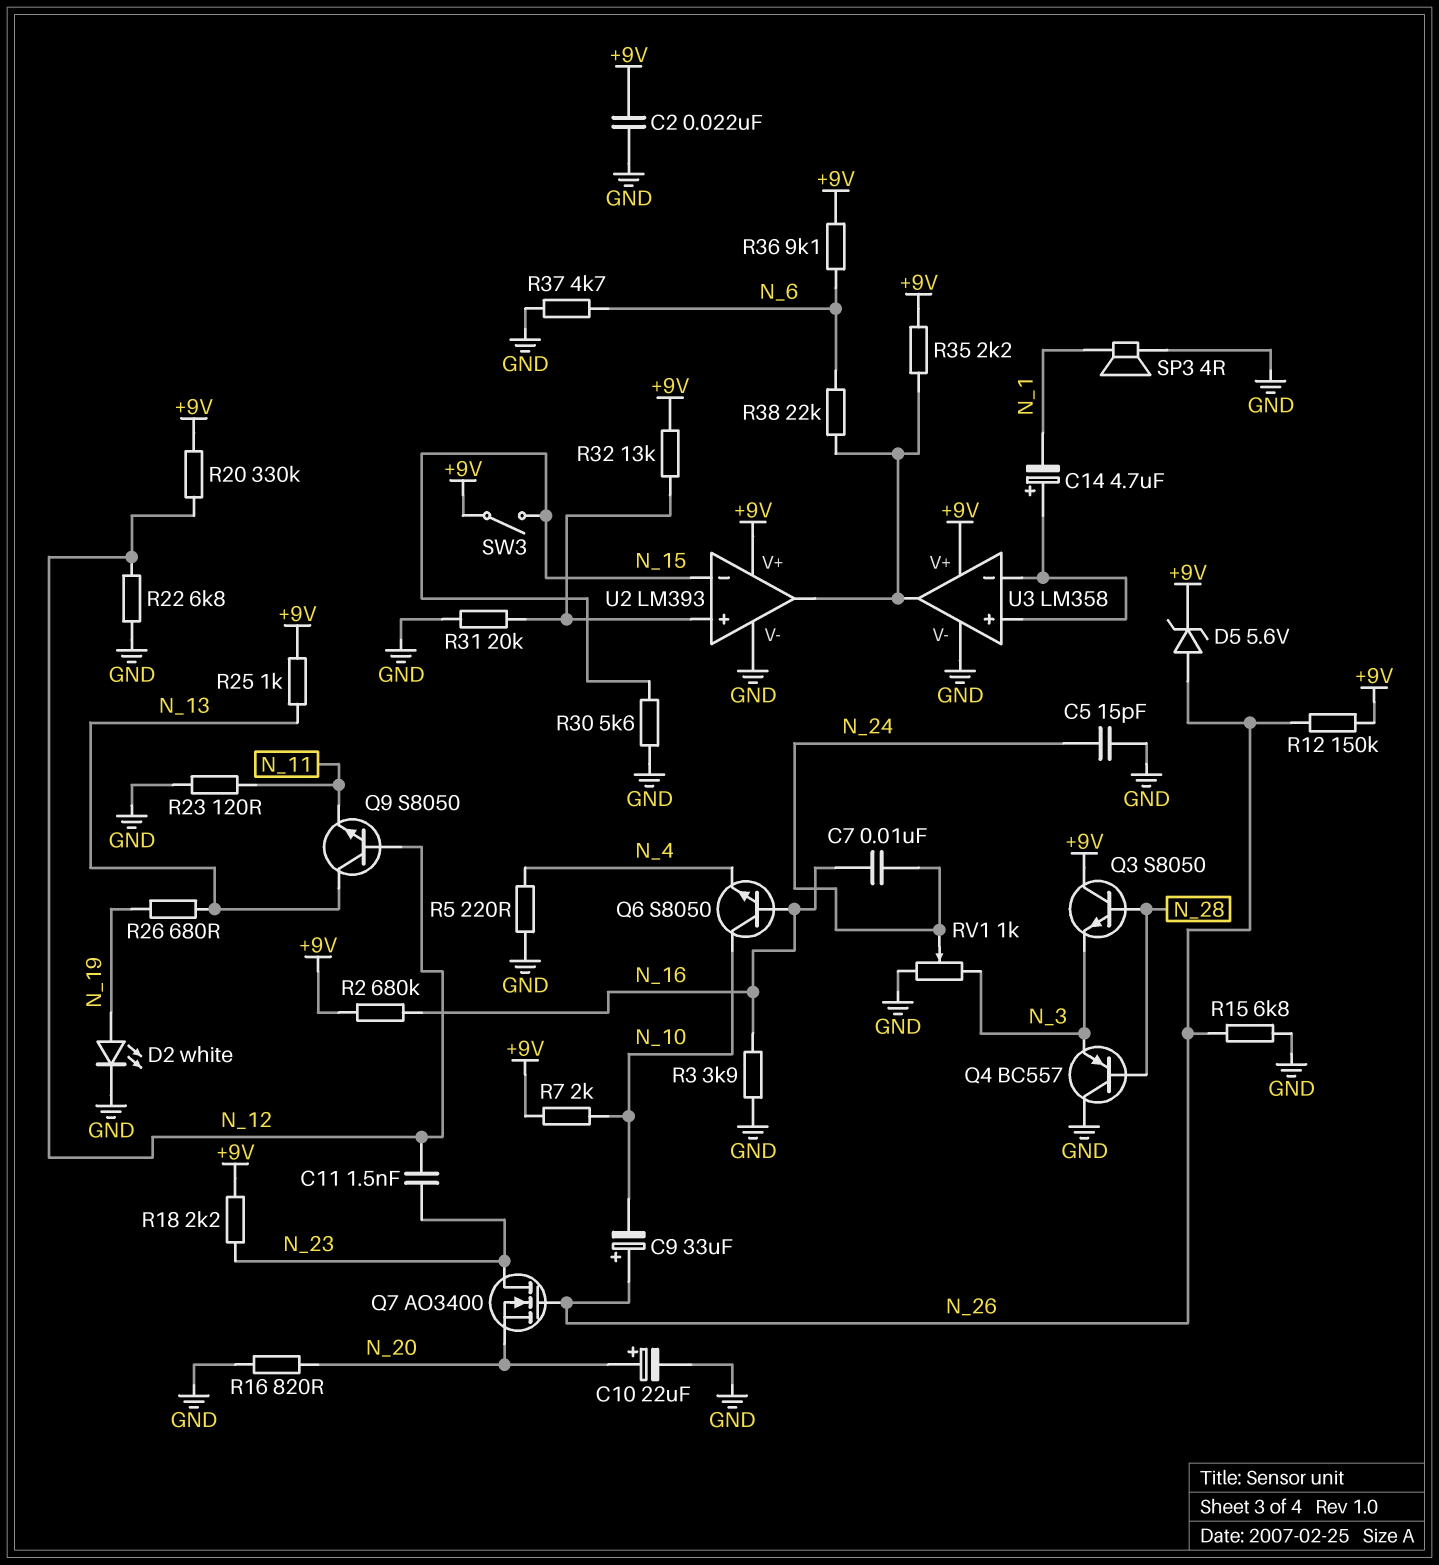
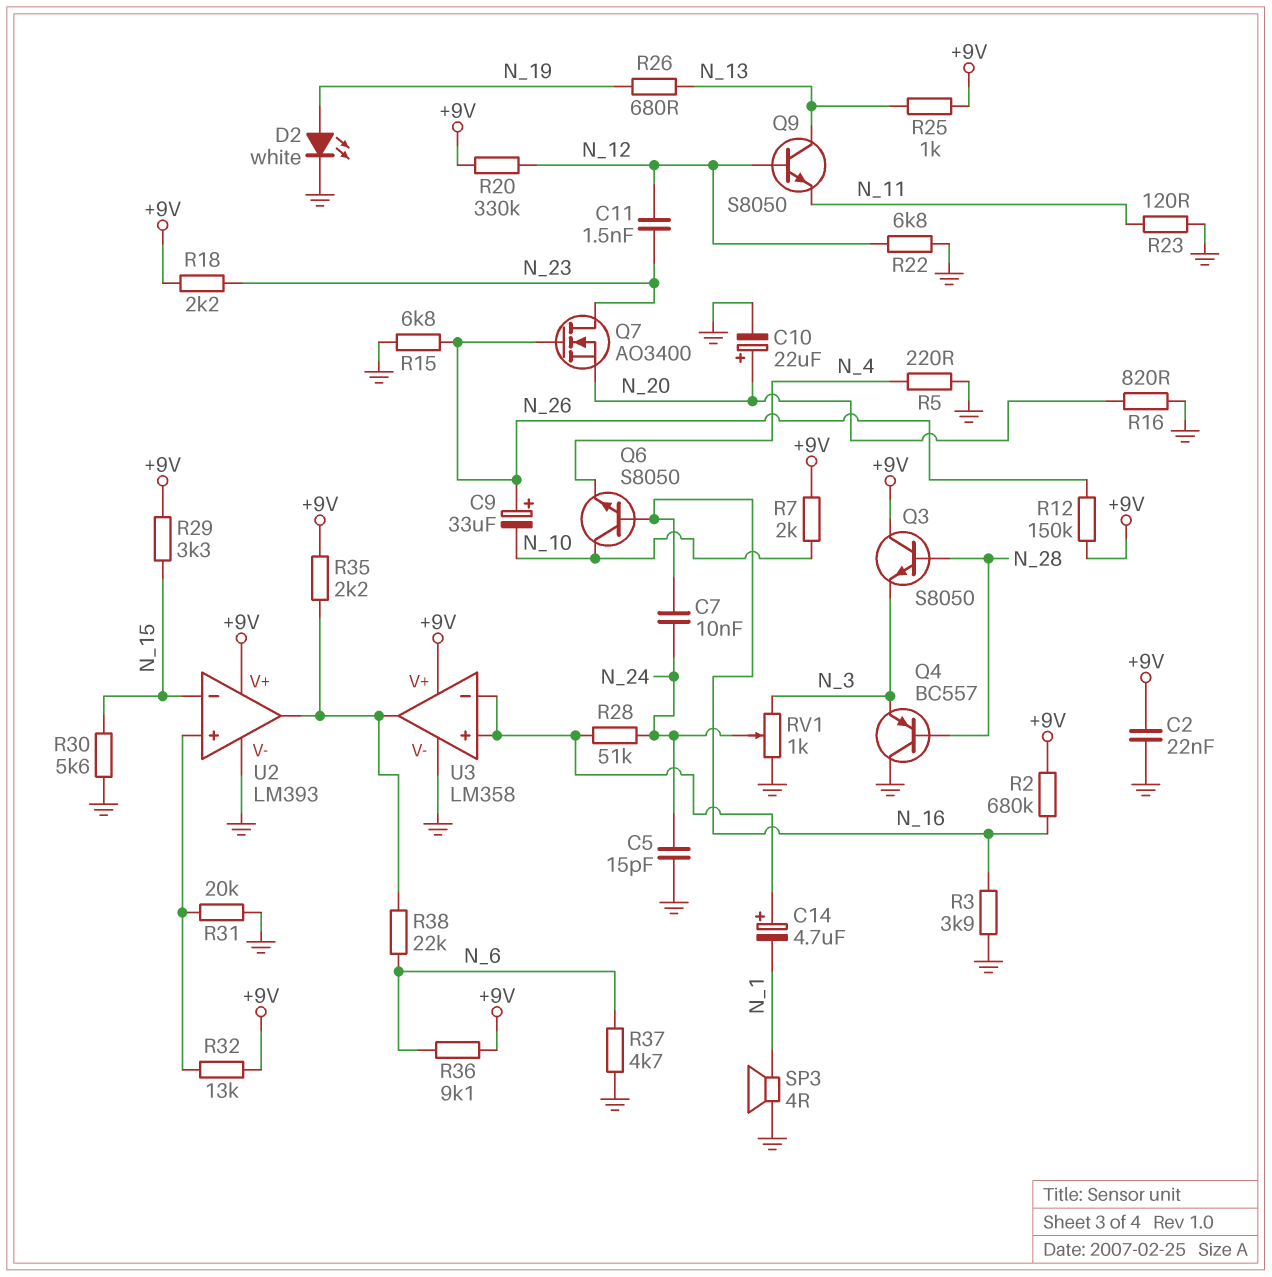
D5: zener 5.6V (A N_26, K +9V) -> none
R28: none -> 51k (N_24, U3/in+)
R29: none -> 3.3k (+9V, N_15)
SW3: switch (+9V, N_15) -> none

